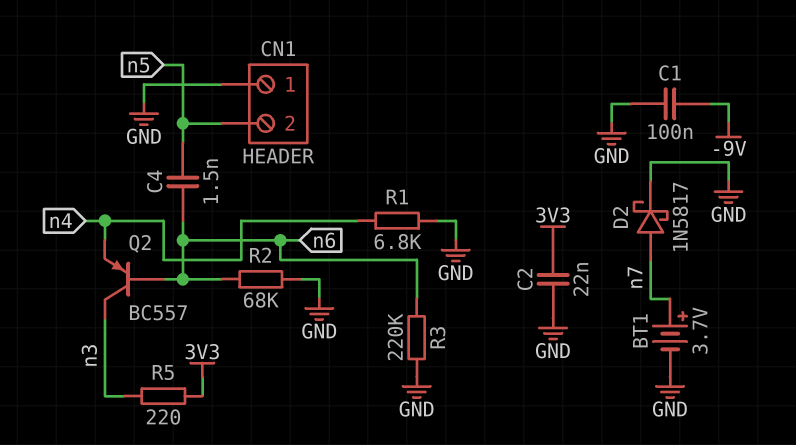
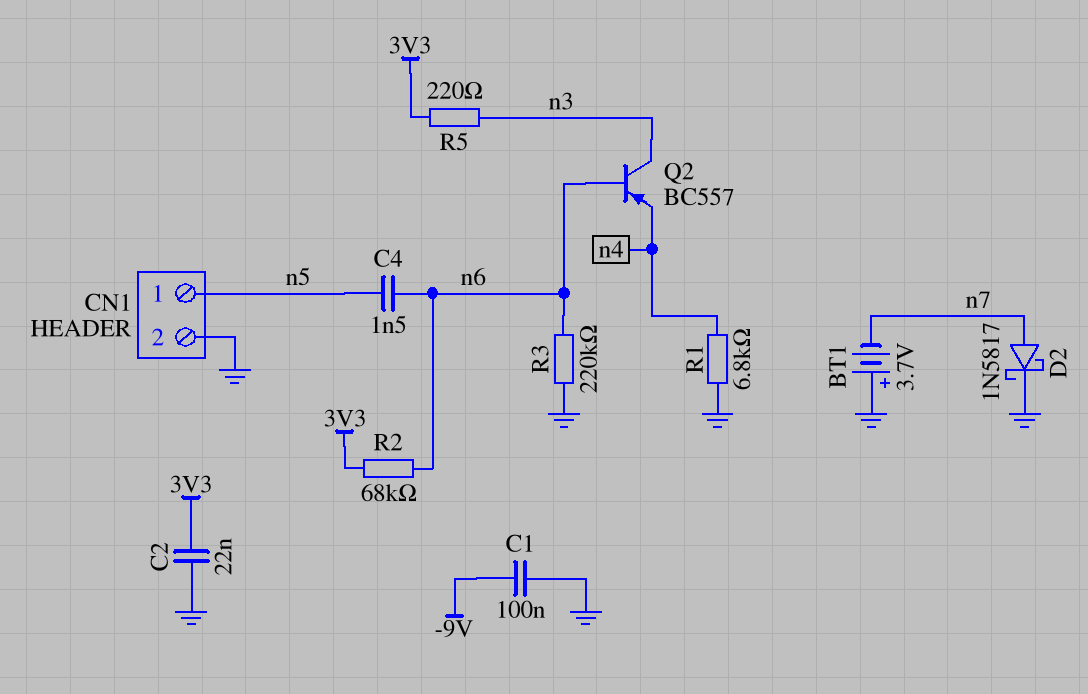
BT1: 3.7V (plus n7, minus GND) -> 3.7V (plus GND, minus n7)
CN1 pin 1: GND -> n5
CN1 pin 2: n5 -> GND
R2: 68k (GND, n6) -> 68k (3V3, n6)

